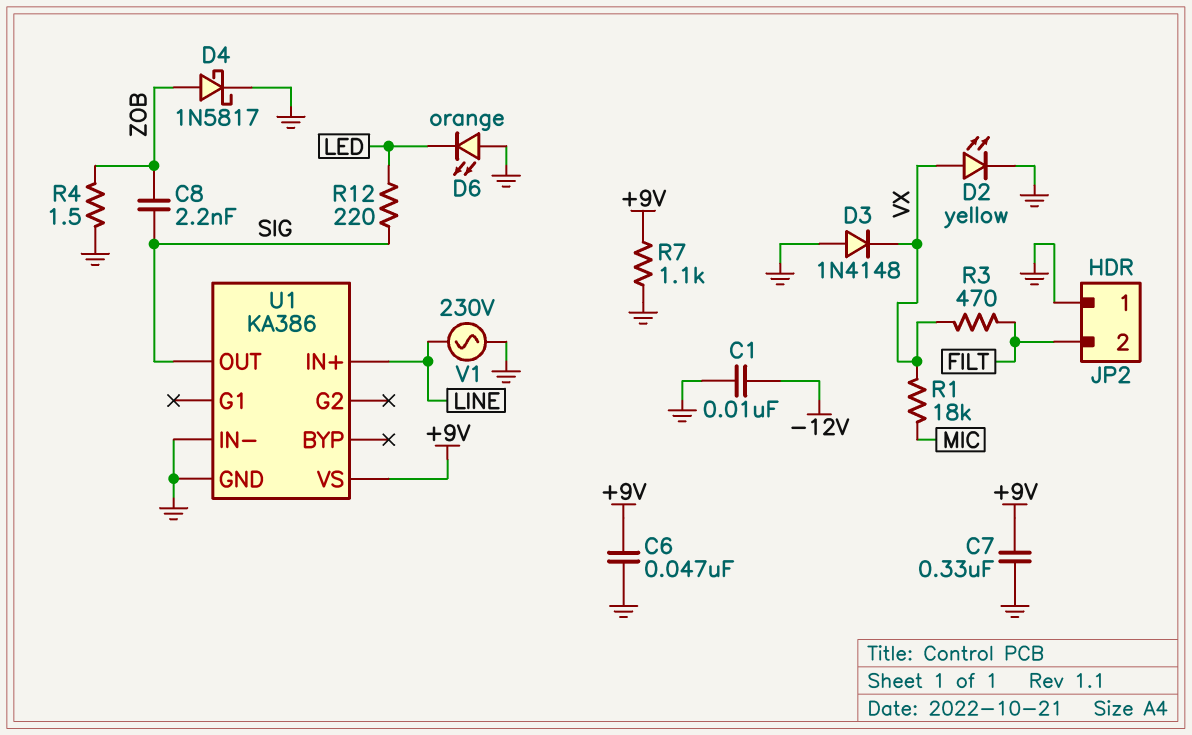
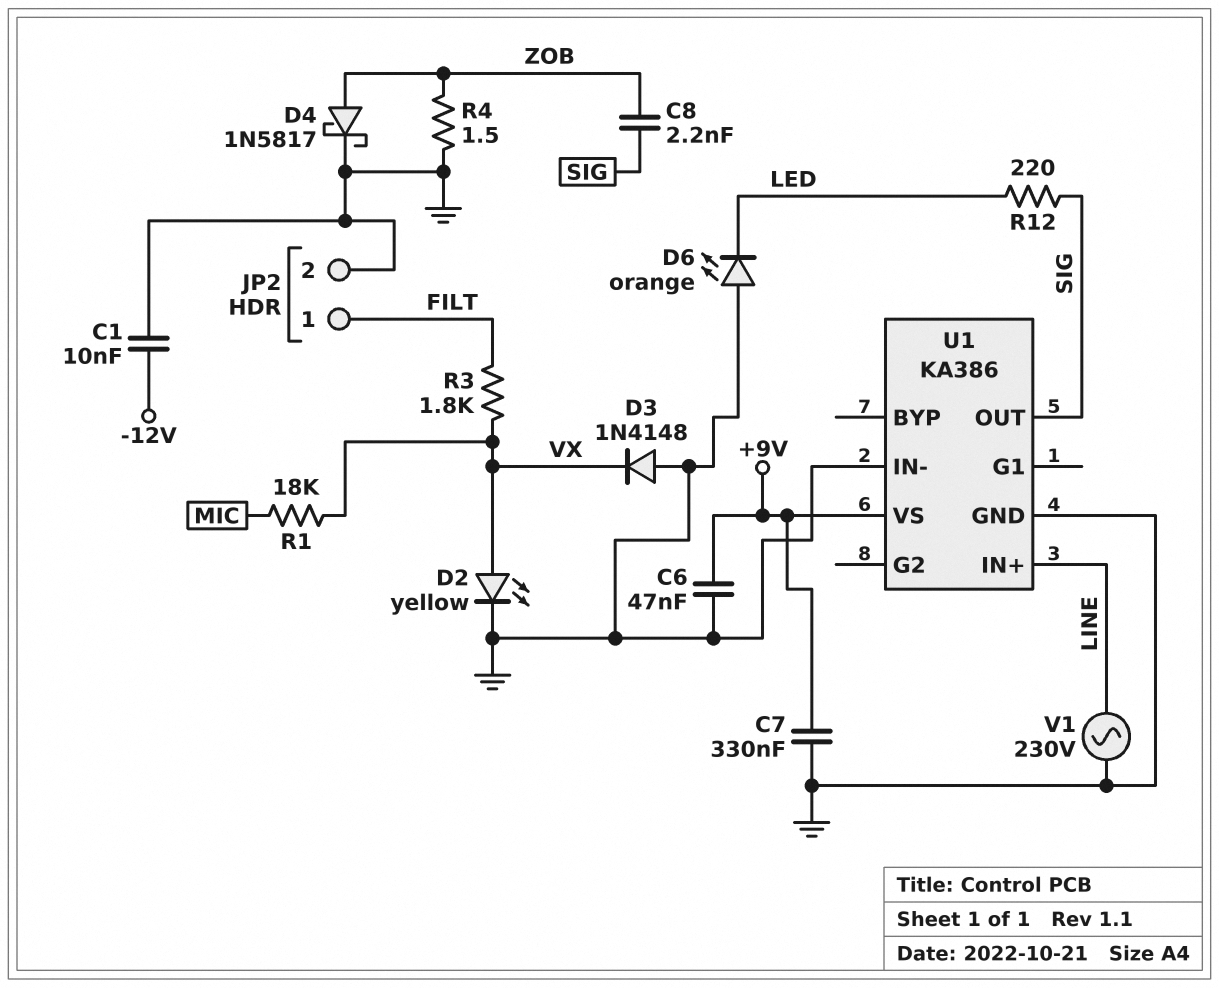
JP2 pin 1: GND -> FILT
JP2 pin 2: FILT -> GND
R3: 470 (FILT, VX) -> 1.8k (FILT, VX)
R7: 1.1k (+9V, GND) -> none

